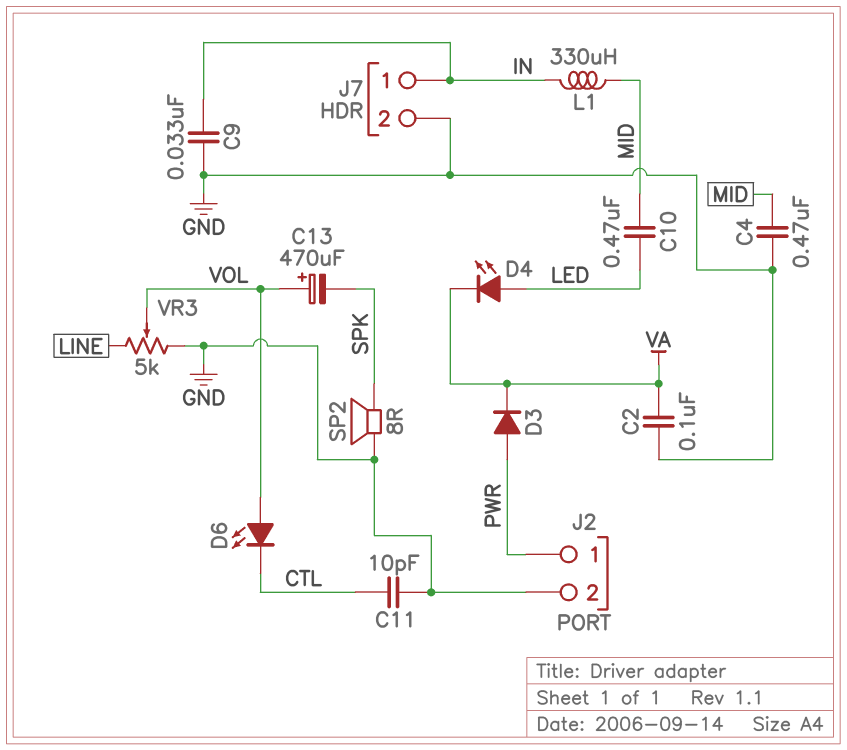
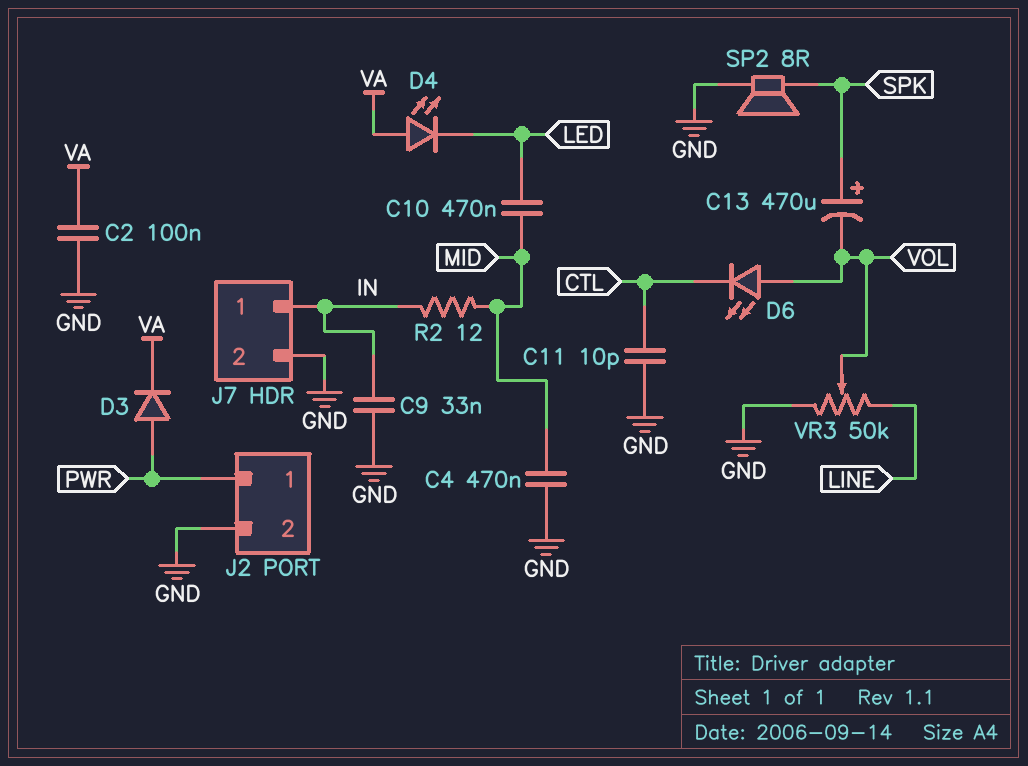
C13: 470uF (plus VOL, minus SPK) -> 470uF (plus SPK, minus VOL)
D4: LED (A LED, K VA) -> LED (A VA, K LED)
L1: 330uH (IN, MID) -> none
R2: none -> 12 (IN, MID)
VR3: 5k (GND, LINE, wiper VOL) -> 50k (GND, LINE, wiper VOL)

